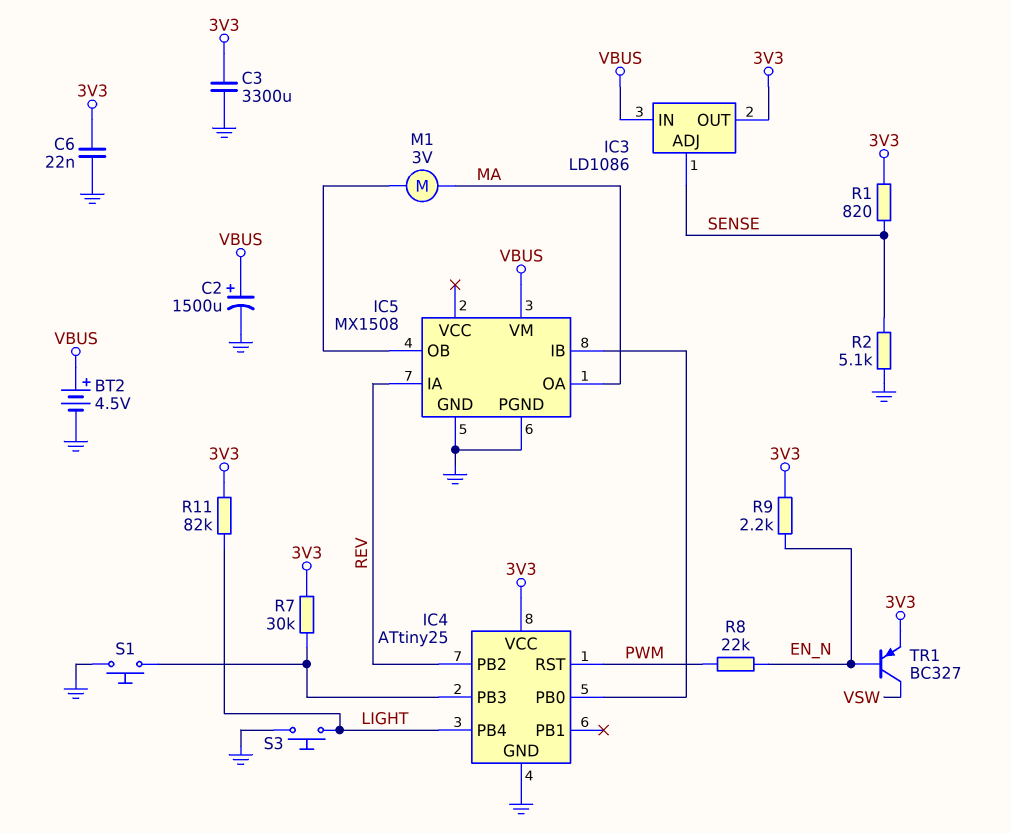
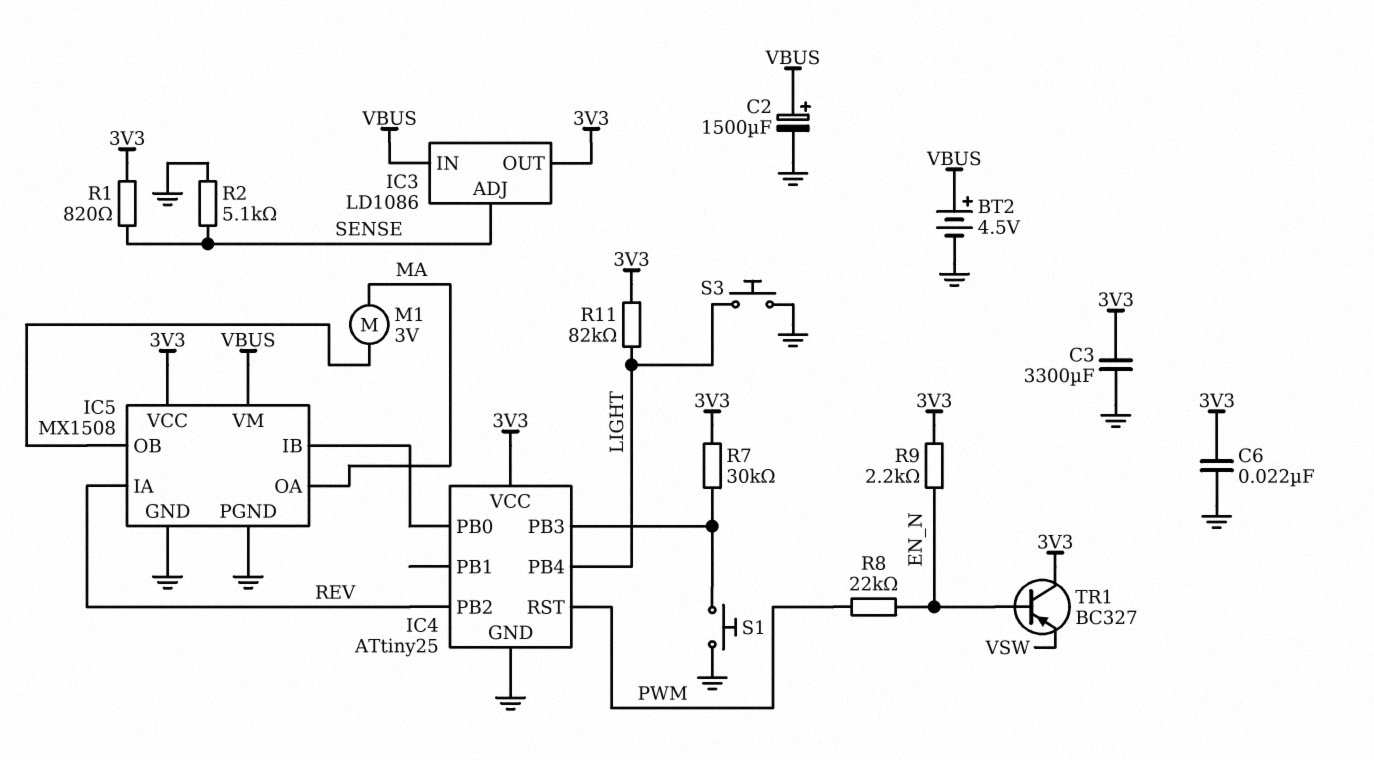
IC5 pin VCC: none -> 3V3
TR1: PNP BC327 (B EN_N, C VSW, E 3V3) -> PNP BC327 (B EN_N, C 3V3, E VSW)

